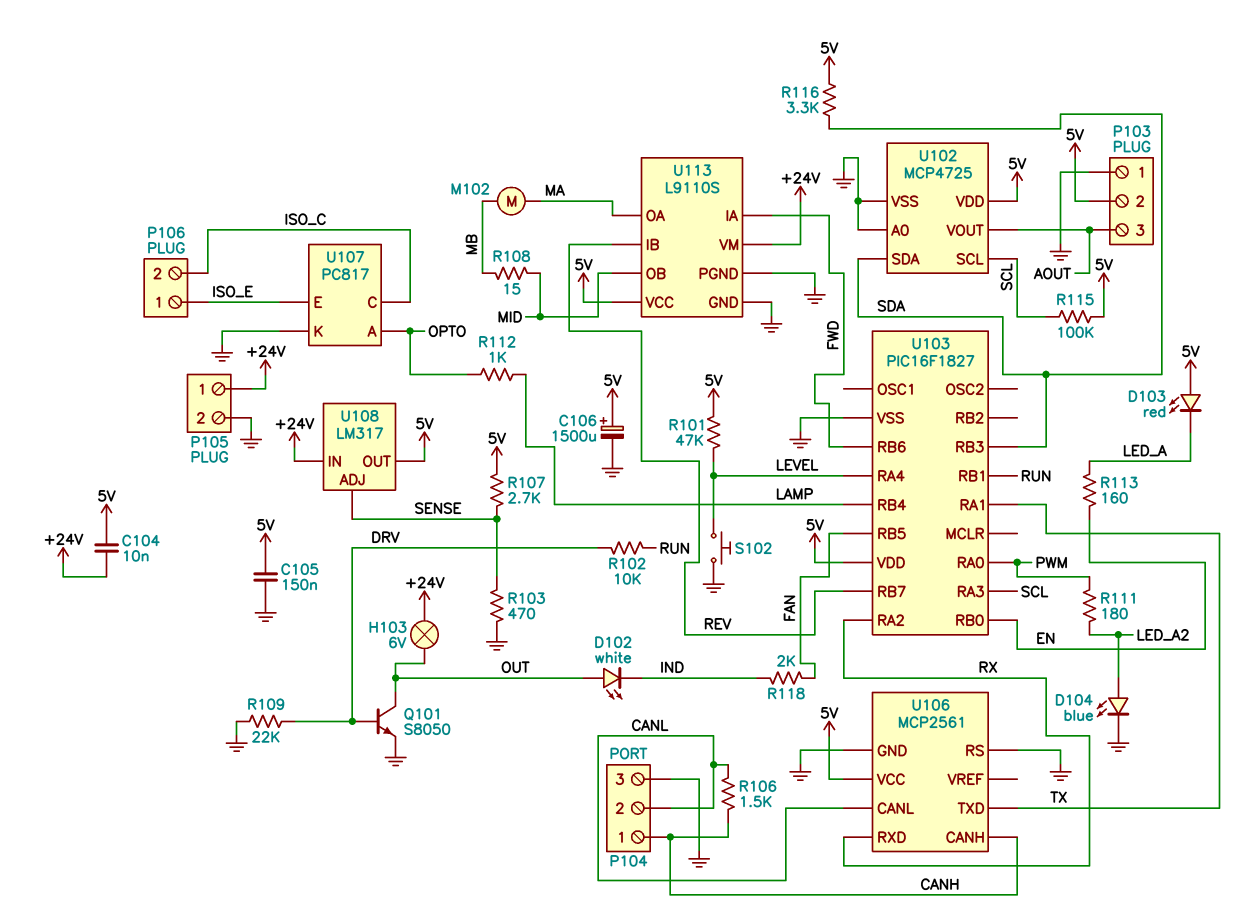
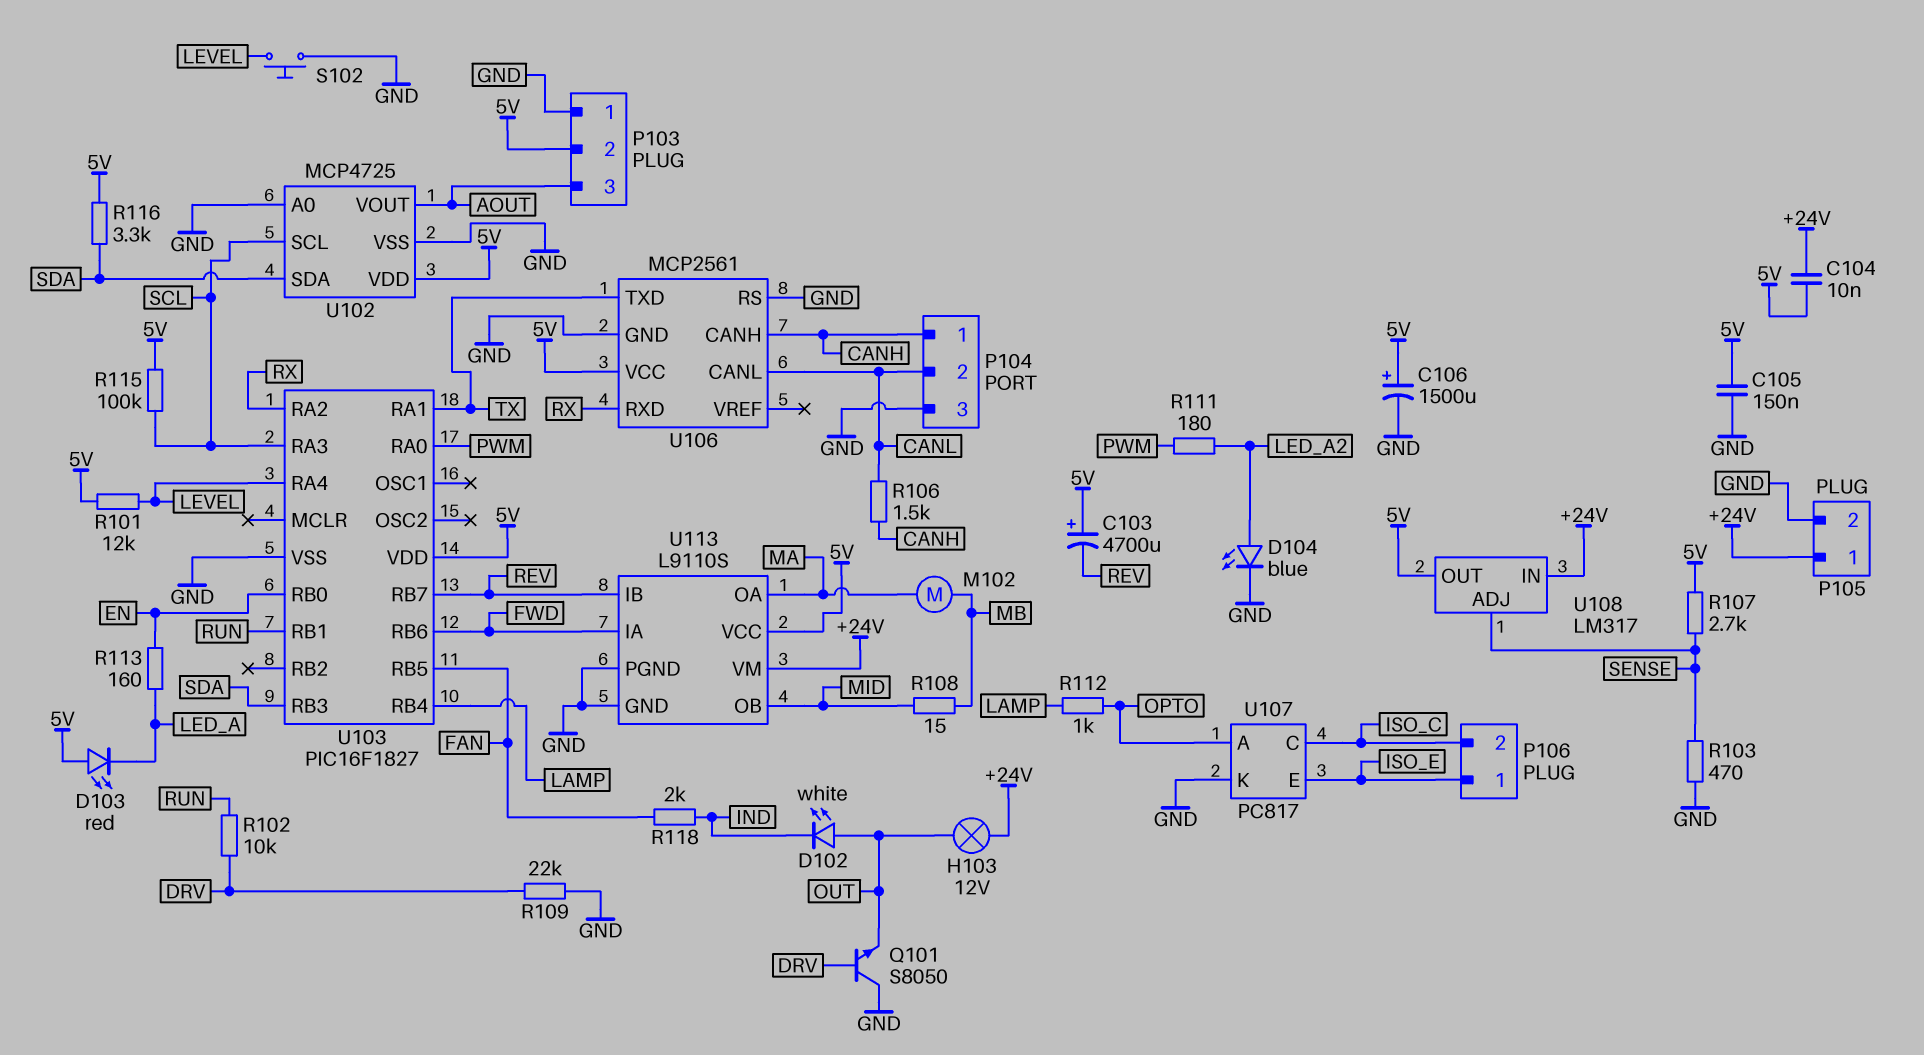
C103: none -> 4700uF (plus 5V, minus REV)
H103: lamp 6V (+24V, OUT) -> lamp 12V (+24V, OUT)
Q101: NPN S8050 (B DRV, C OUT, E GND) -> NPN S8050 (B DRV, C GND, E OUT)
R101: 47k (5V, LEVEL) -> 12k (5V, LEVEL)

